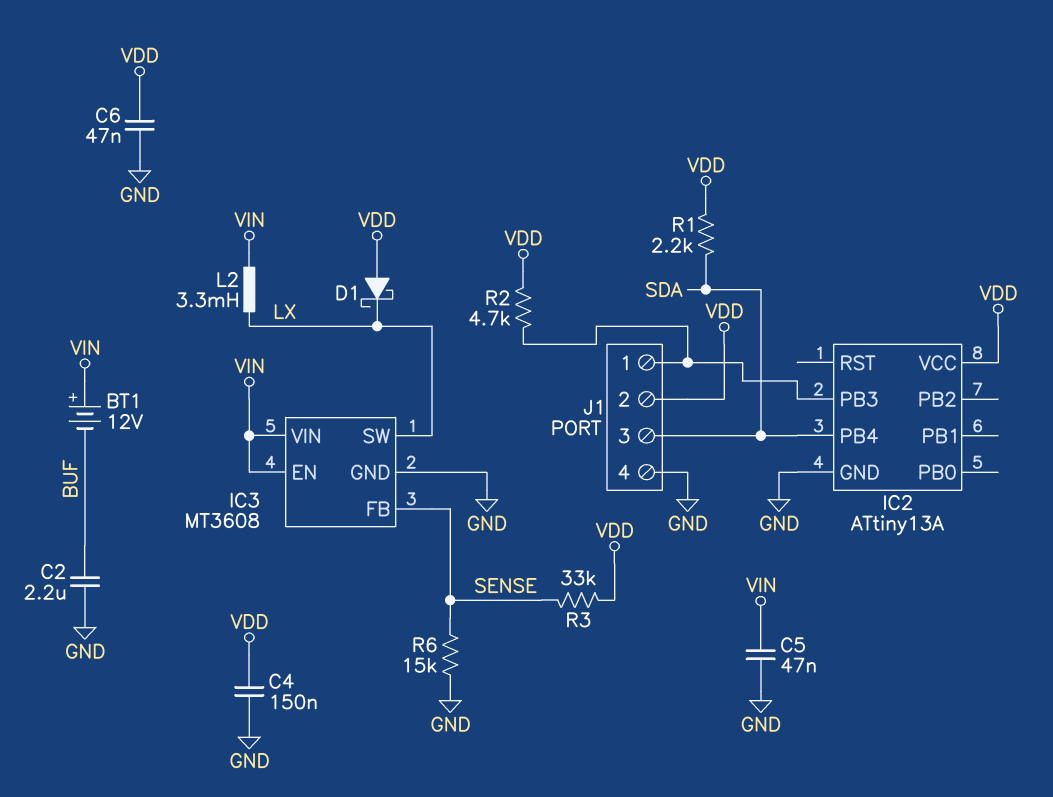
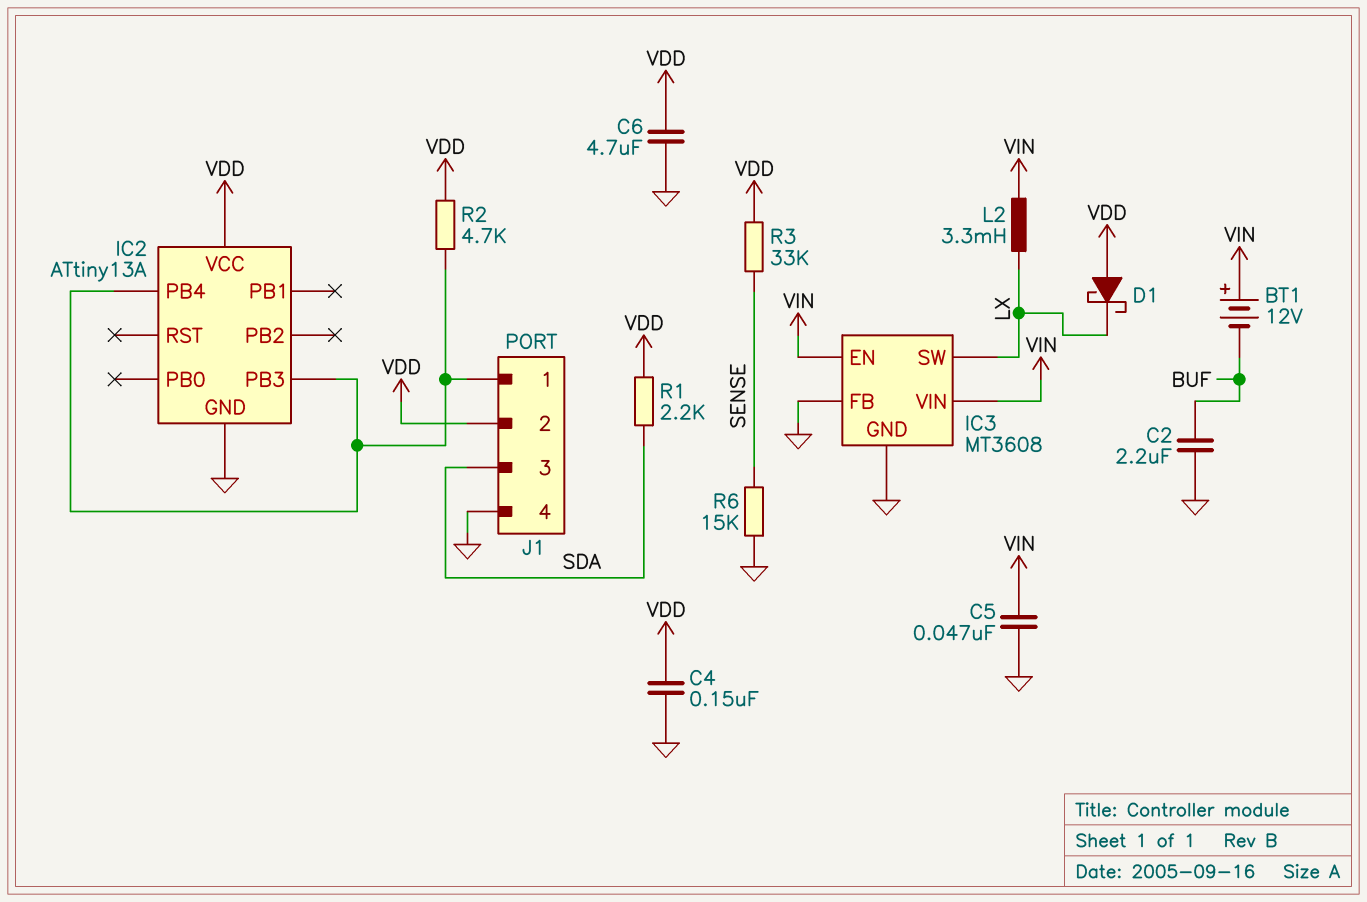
C6: 47nF (GND, VDD) -> 4.7uF (GND, VDD)
IC2 pin PB4: SDA -> IC2/PB3
IC3 pin FB: SENSE -> GND

